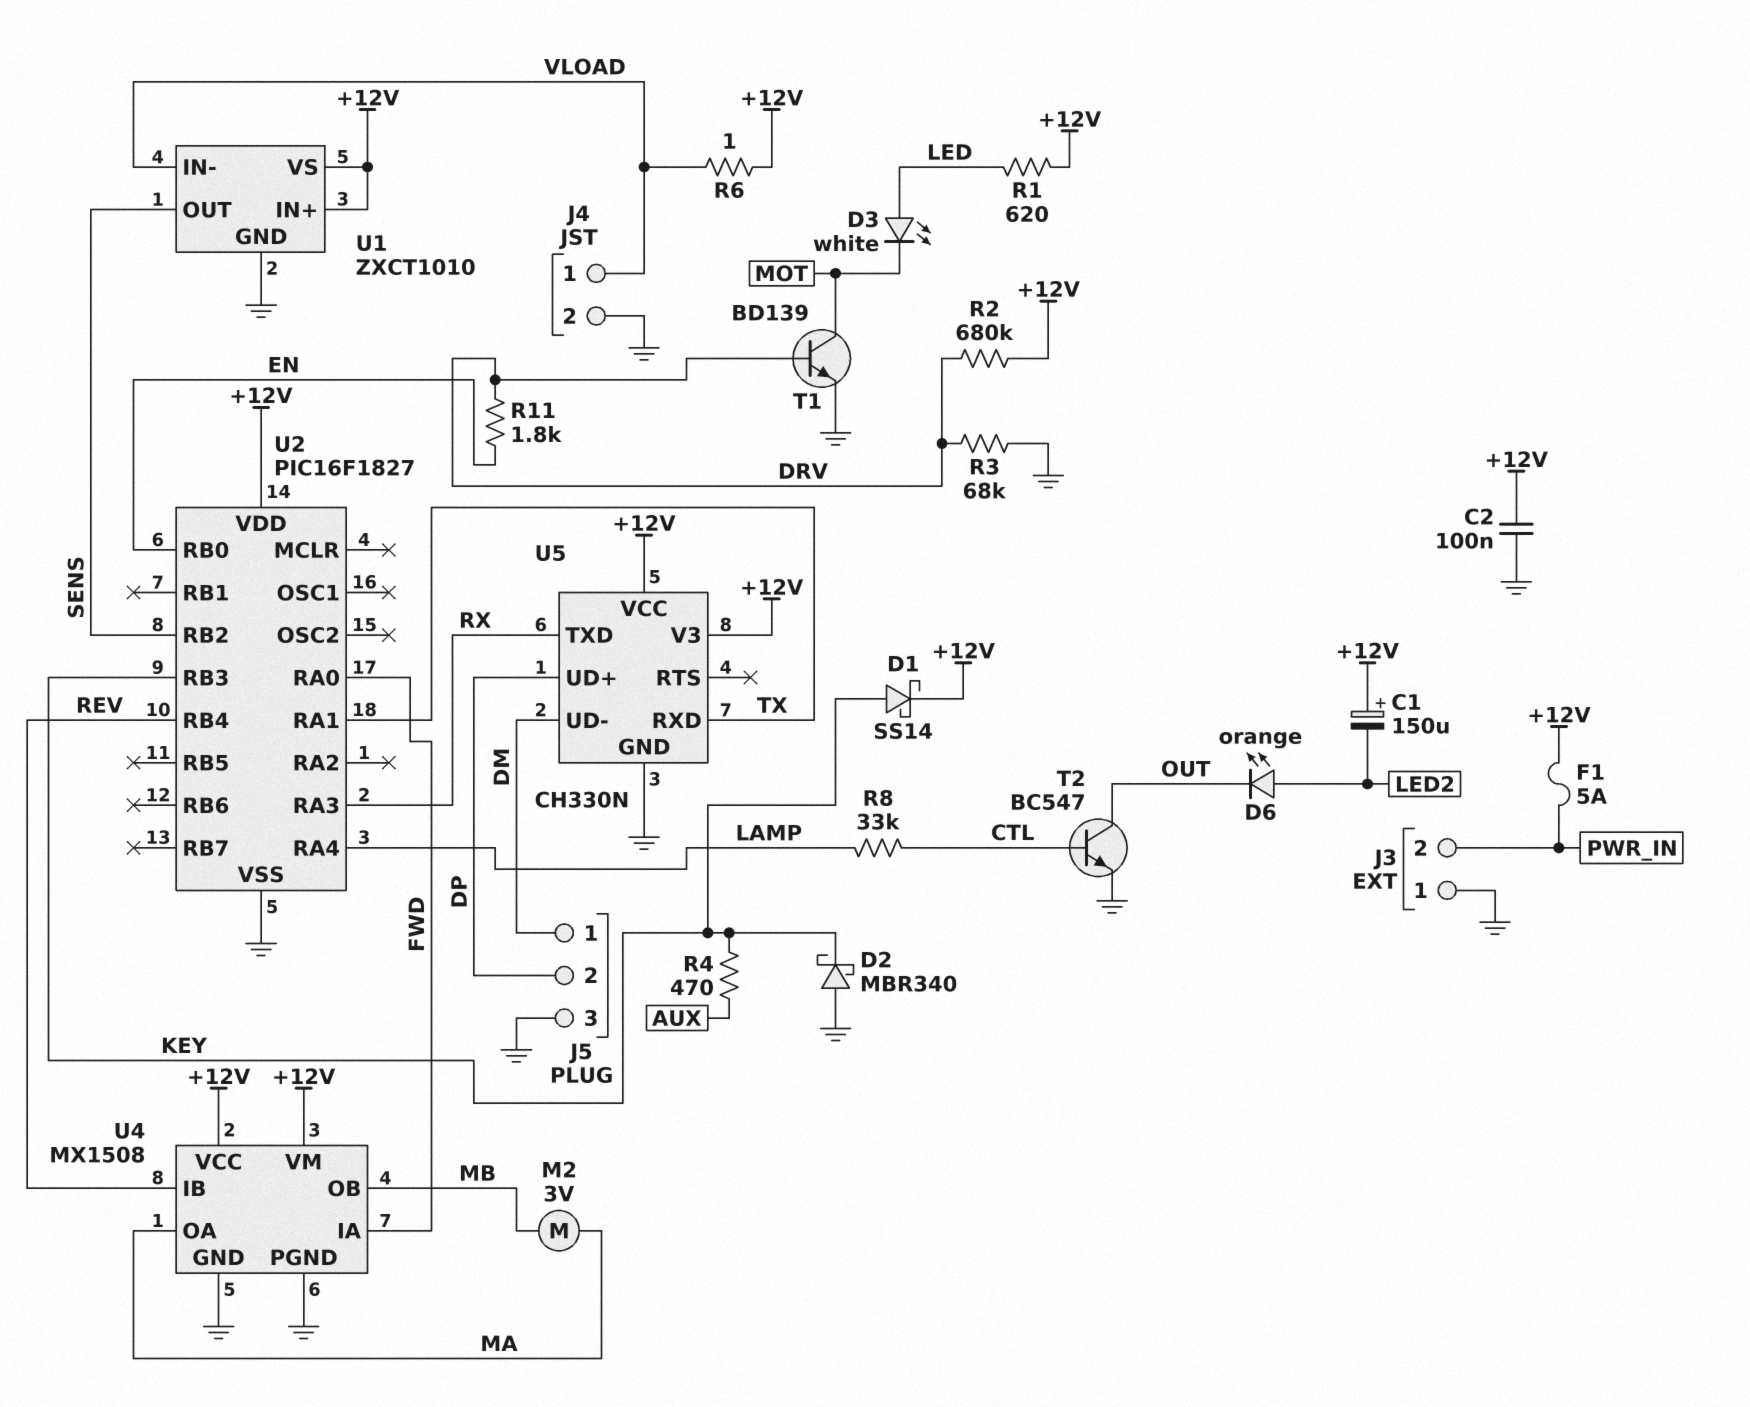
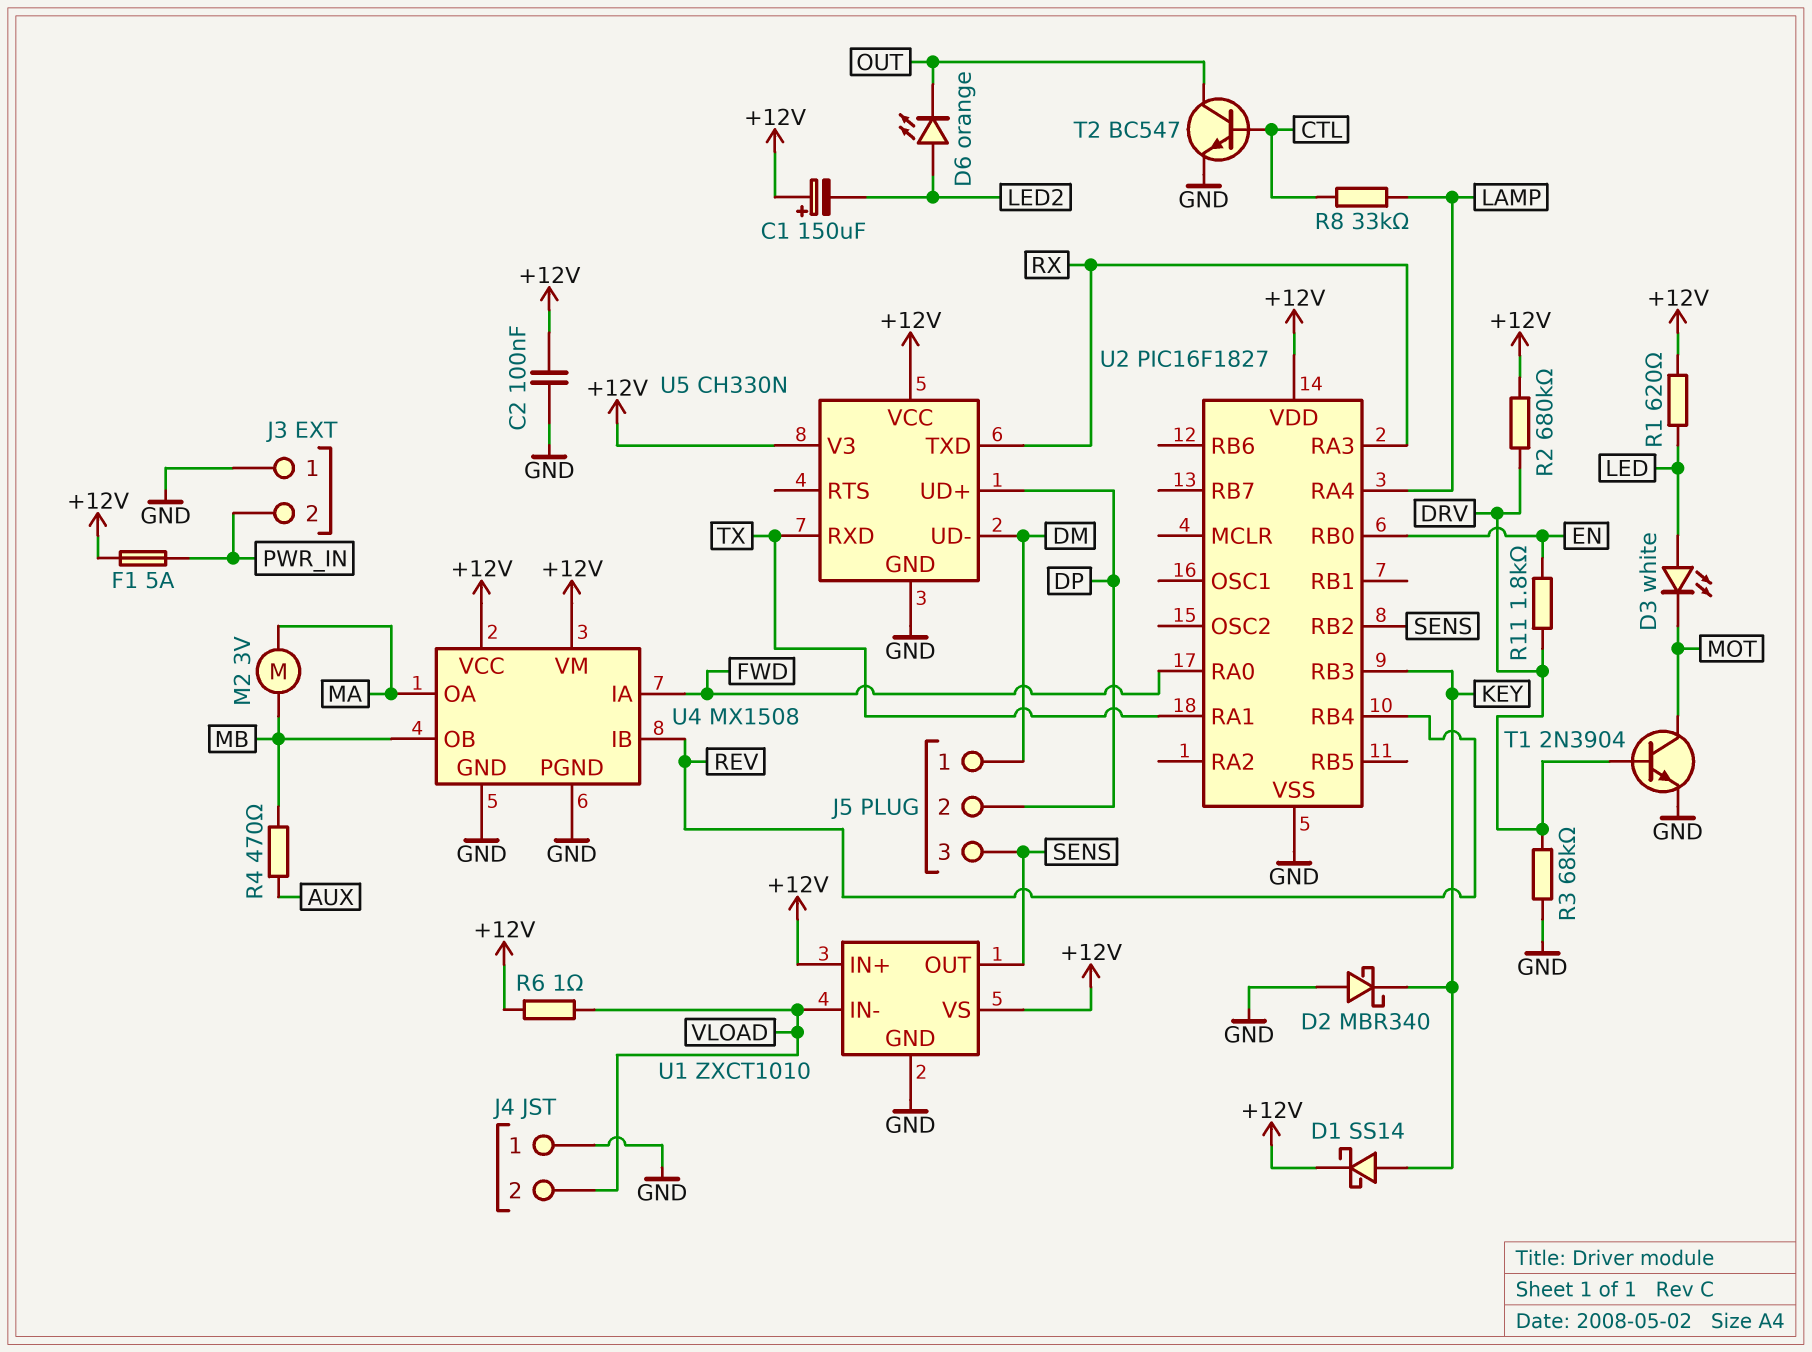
J4 pin 1: VLOAD -> GND
J4 pin 2: GND -> VLOAD
J5 pin 3: GND -> SENS
R4: 470 (AUX, KEY) -> 470 (AUX, MB)
T1: NPN BD139 (B DRV, C MOT, E GND) -> NPN 2N3904 (B DRV, C MOT, E GND)

